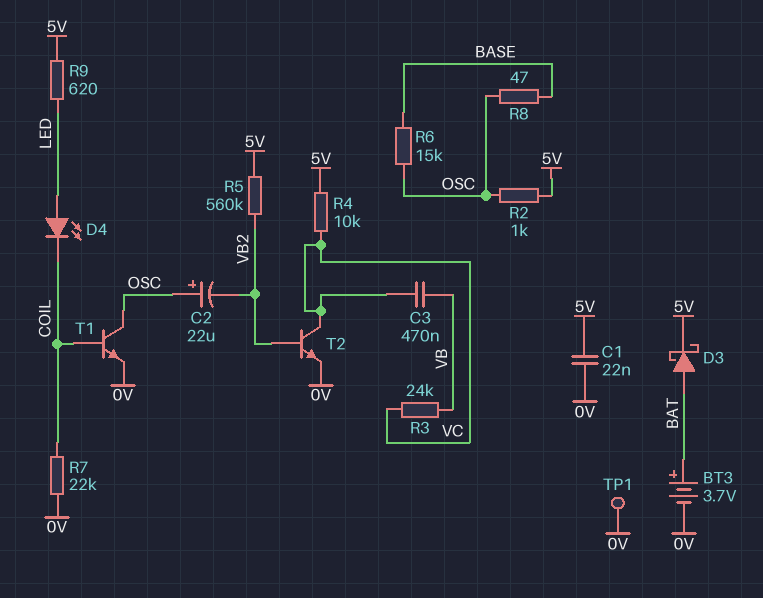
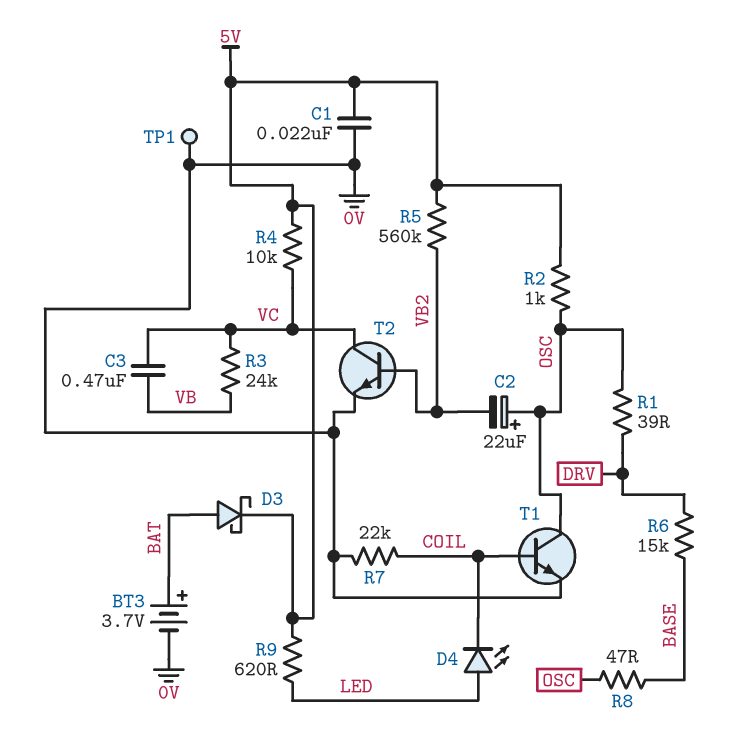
R1: none -> 39 (DRV, OSC)
R6: 15k (BASE, OSC) -> 15k (BASE, DRV)

